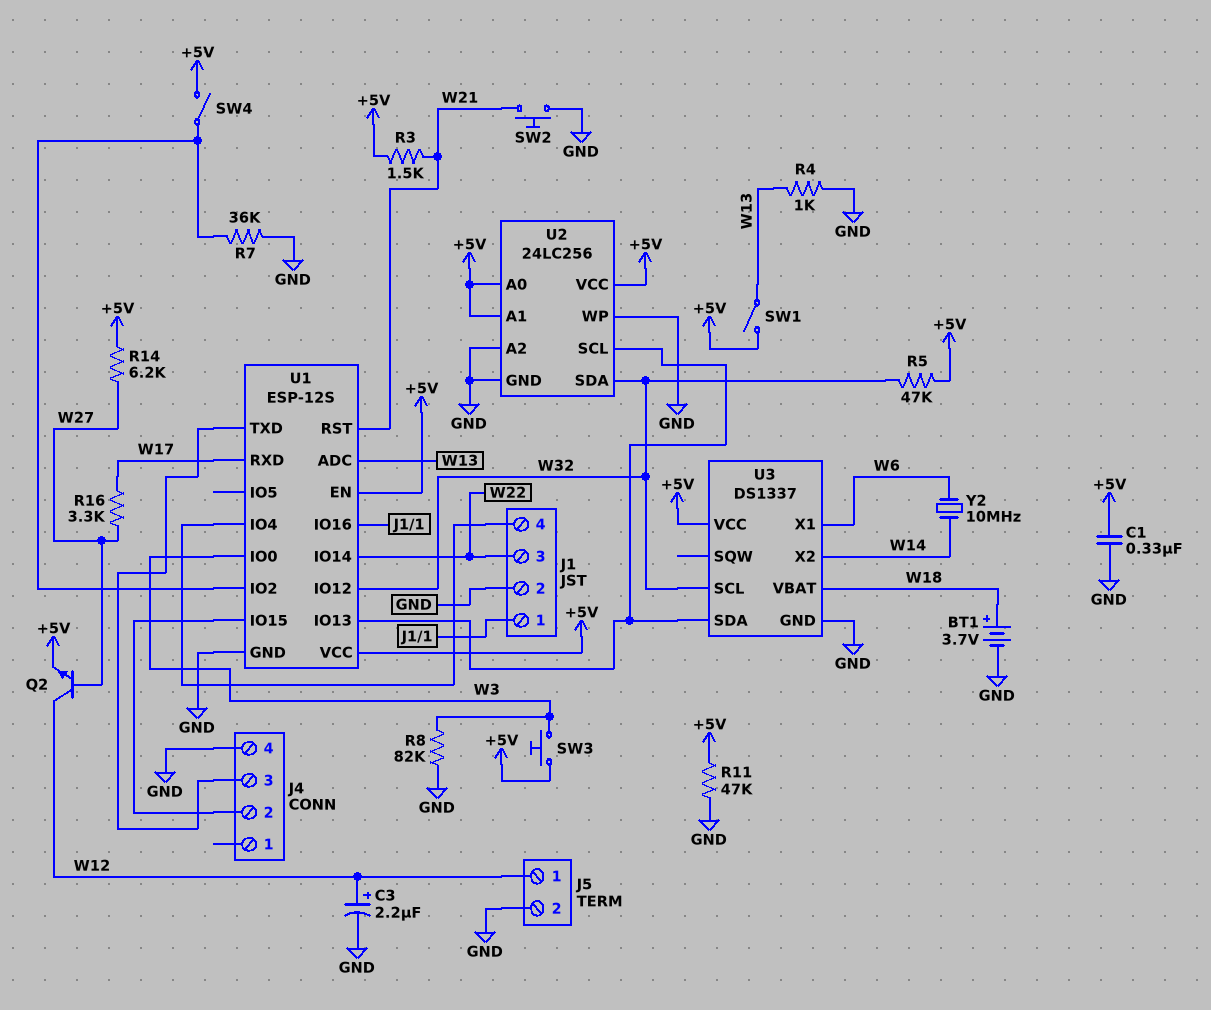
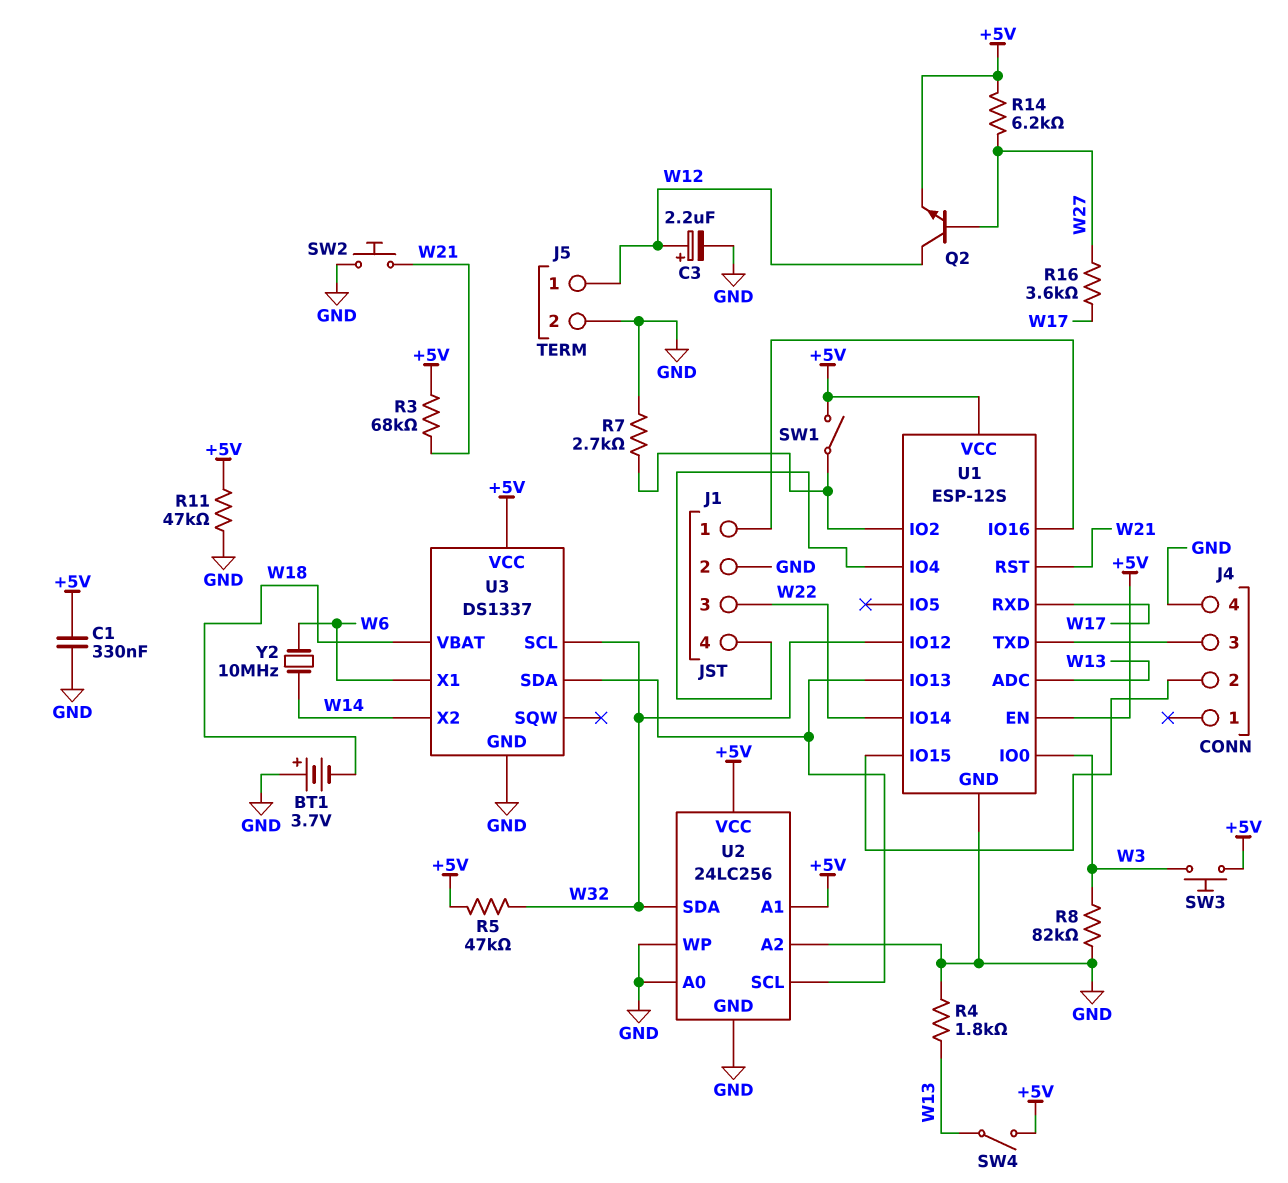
BT1: 3.7V (plus W18, minus GND) -> 3.7V (plus GND, minus W18)
R3: 1.5k (+5V, W21) -> 68k (+5V, W21)
R4: 1k (GND, W13) -> 1.8k (GND, W13)
R7: 36k (GND, U1/IO2) -> 2.7k (GND, U1/IO2)
R16: 3.3k (W17, W27) -> 3.6k (W17, W27)
SW1: switch (+5V, W13) -> switch (+5V, U1/IO2)
SW4: switch (+5V, U1/IO2) -> switch (+5V, W13)
U2 pin A0: +5V -> GND

